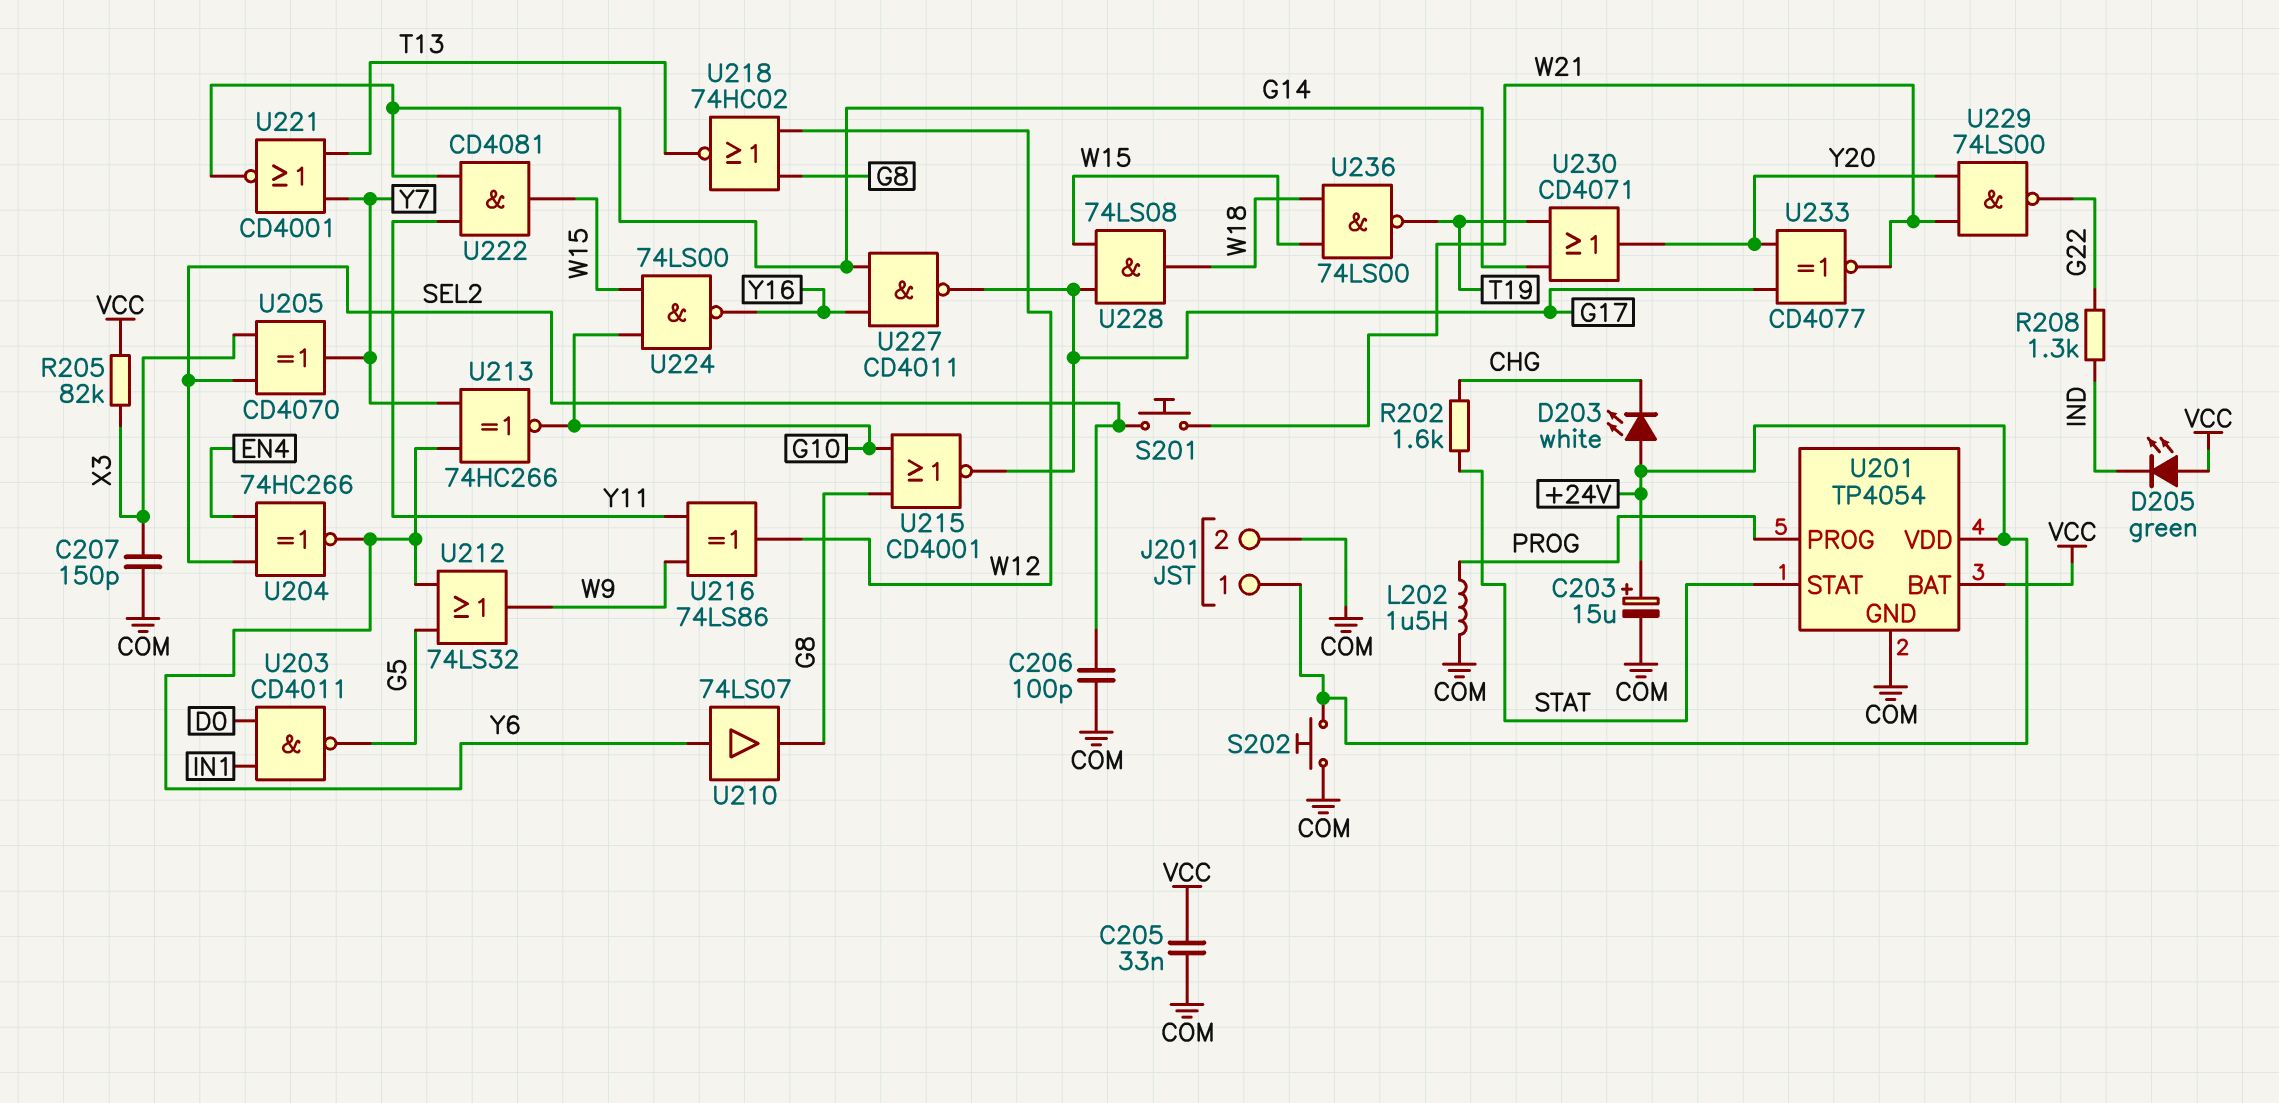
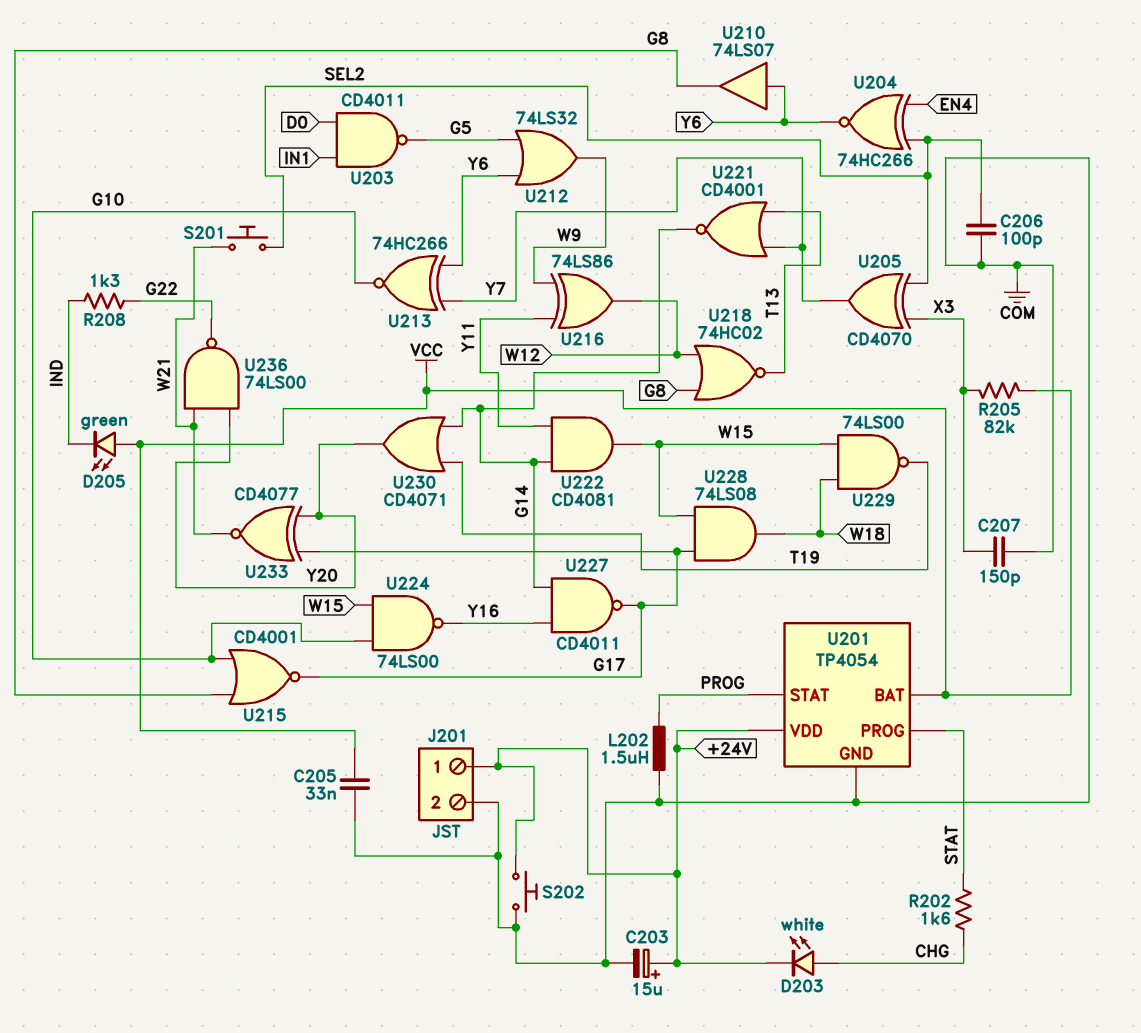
D203: LED white (A +24V, K CHG) -> LED white (A CHG, K +24V)
U201 pin PROG: PROG -> STAT
U201 pin STAT: STAT -> PROG
U229: NAND 74LS00 (in W21, in Y20, out G22) -> NAND 74LS00 (in W15, in W18, out T19)
U236: NAND 74LS00 (in W15, in W18, out T19) -> NAND 74LS00 (in W21, in Y20, out G22)

